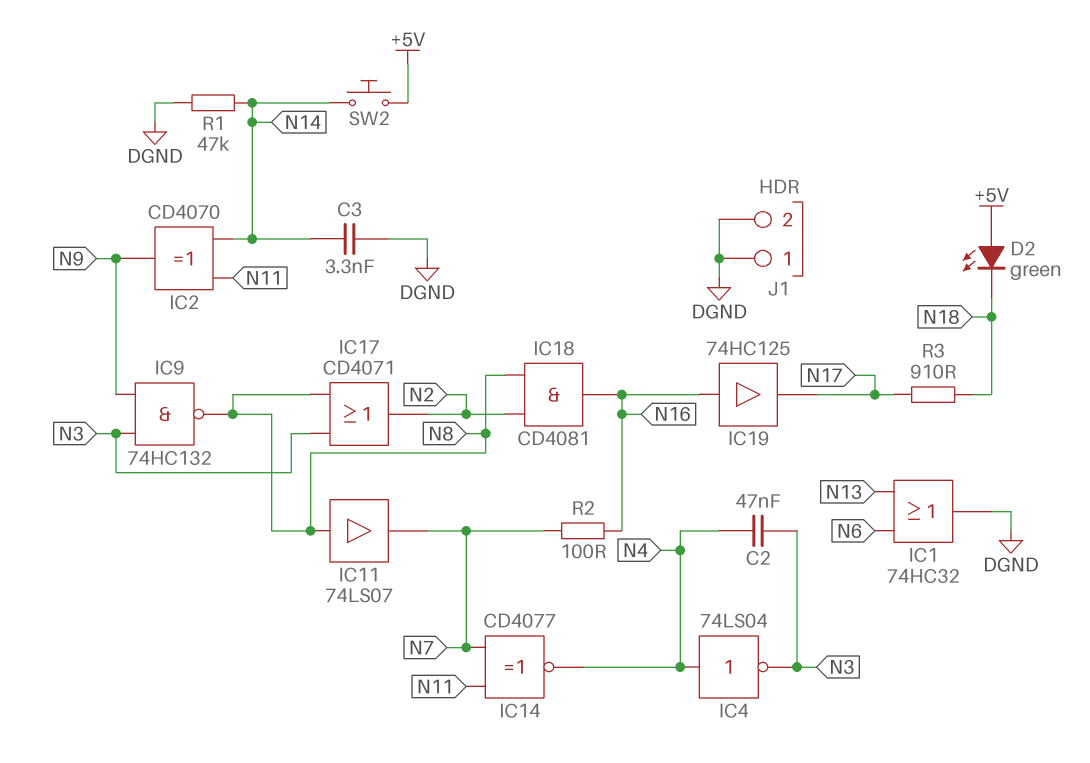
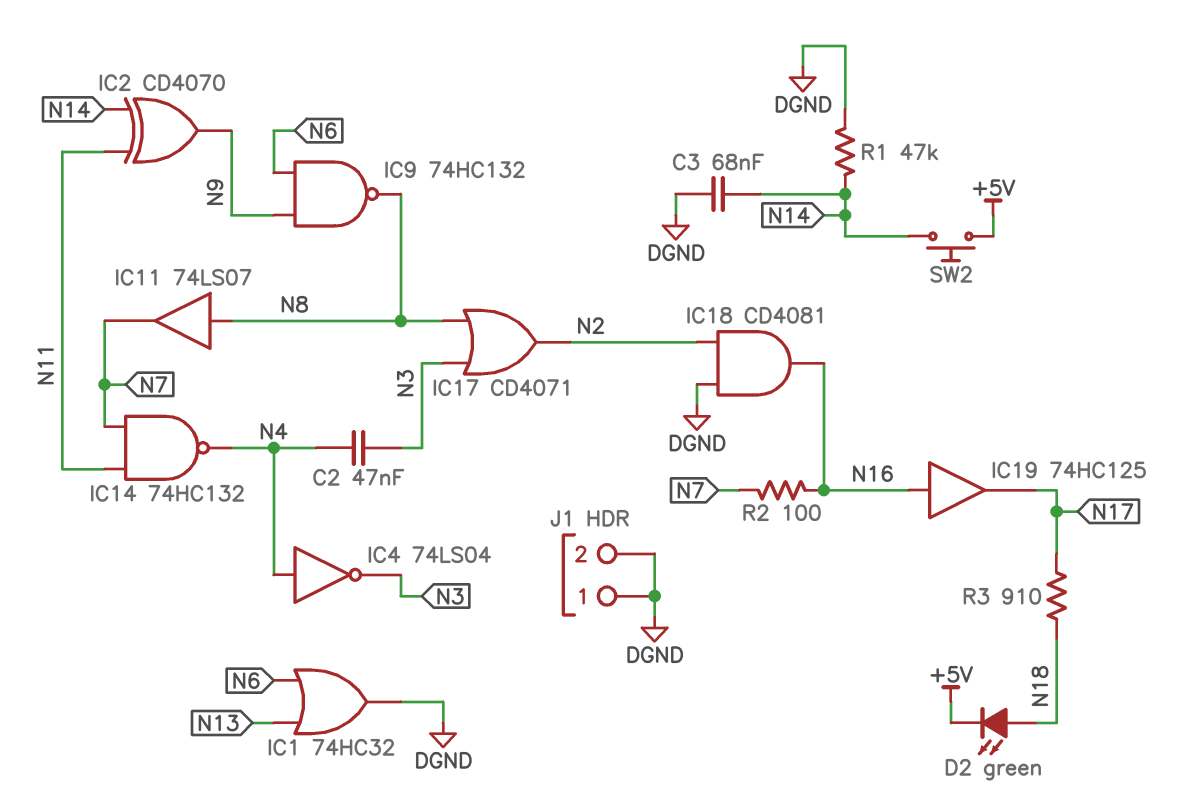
C3: 3.3nF (DGND, N14) -> 68nF (DGND, N14)
D2: LED green (A +5V, K N18) -> LED green (A N18, K +5V)
IC9: NAND 74HC132 (in N3, in N9, out N8) -> NAND 74HC132 (in N6, in N9, out N8)
IC14: XNOR CD4077 (in N7, in N11, out N4) -> NAND 74HC132 (in N7, in N11, out N4)
IC18: AND CD4081 (in N2, in N8, out N16) -> AND CD4081 (in DGND, in N2, out N16)

